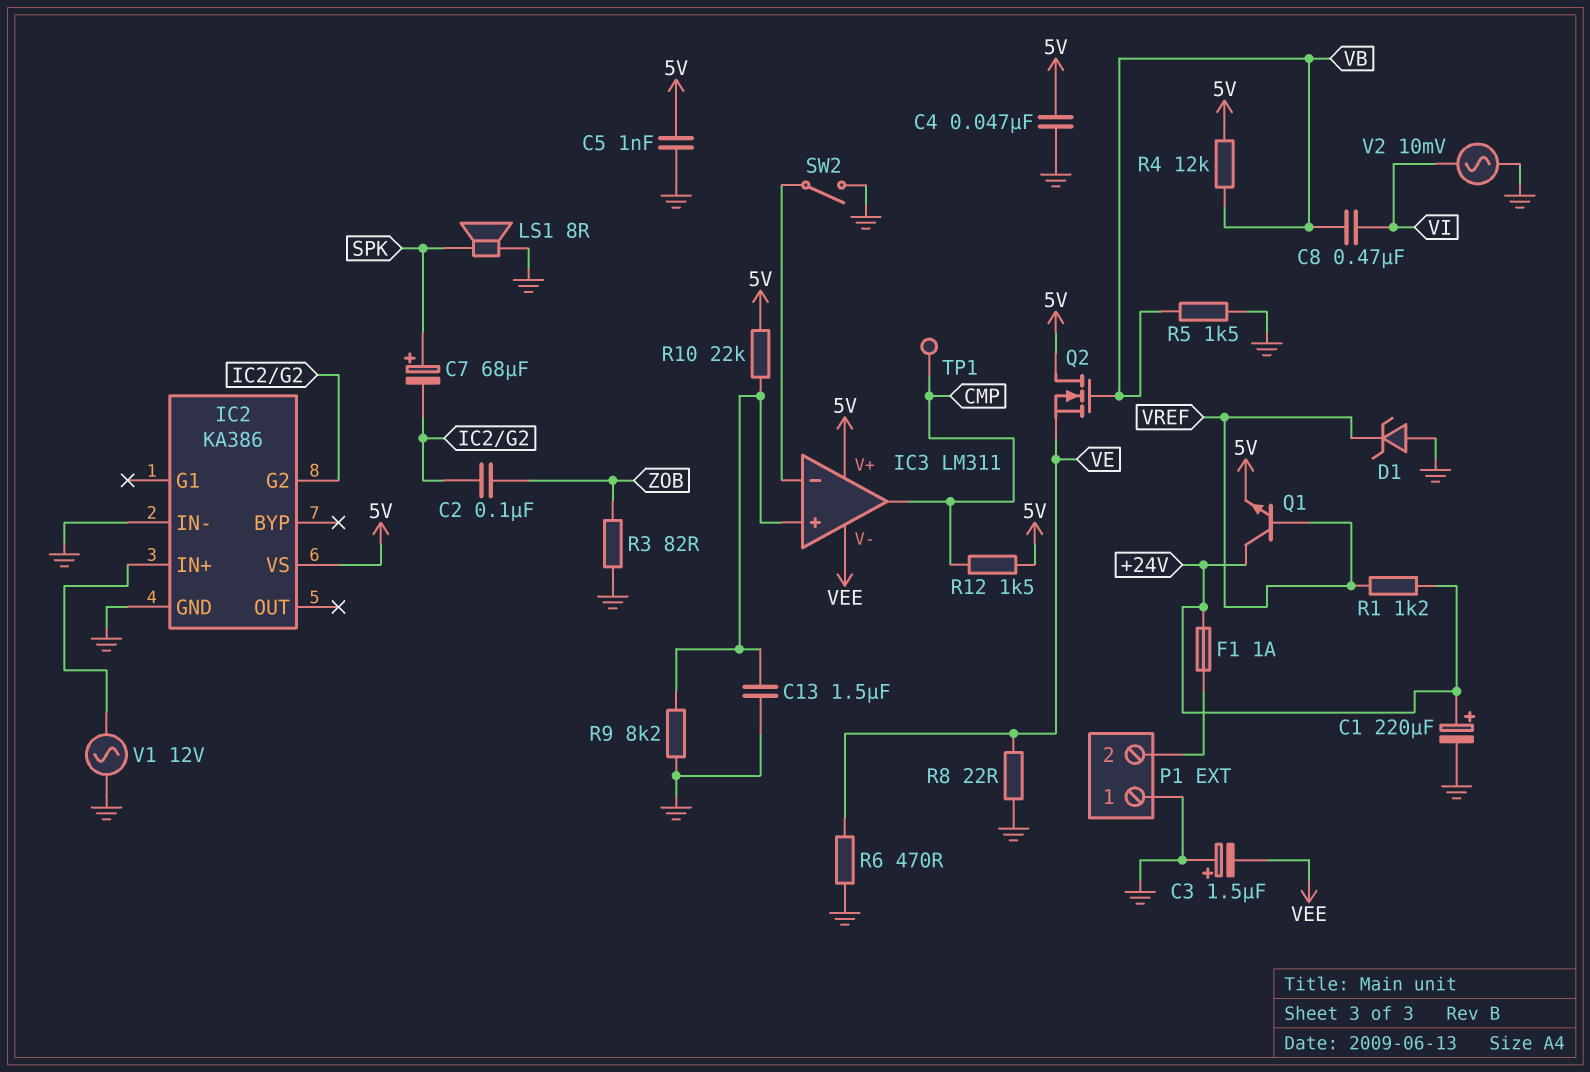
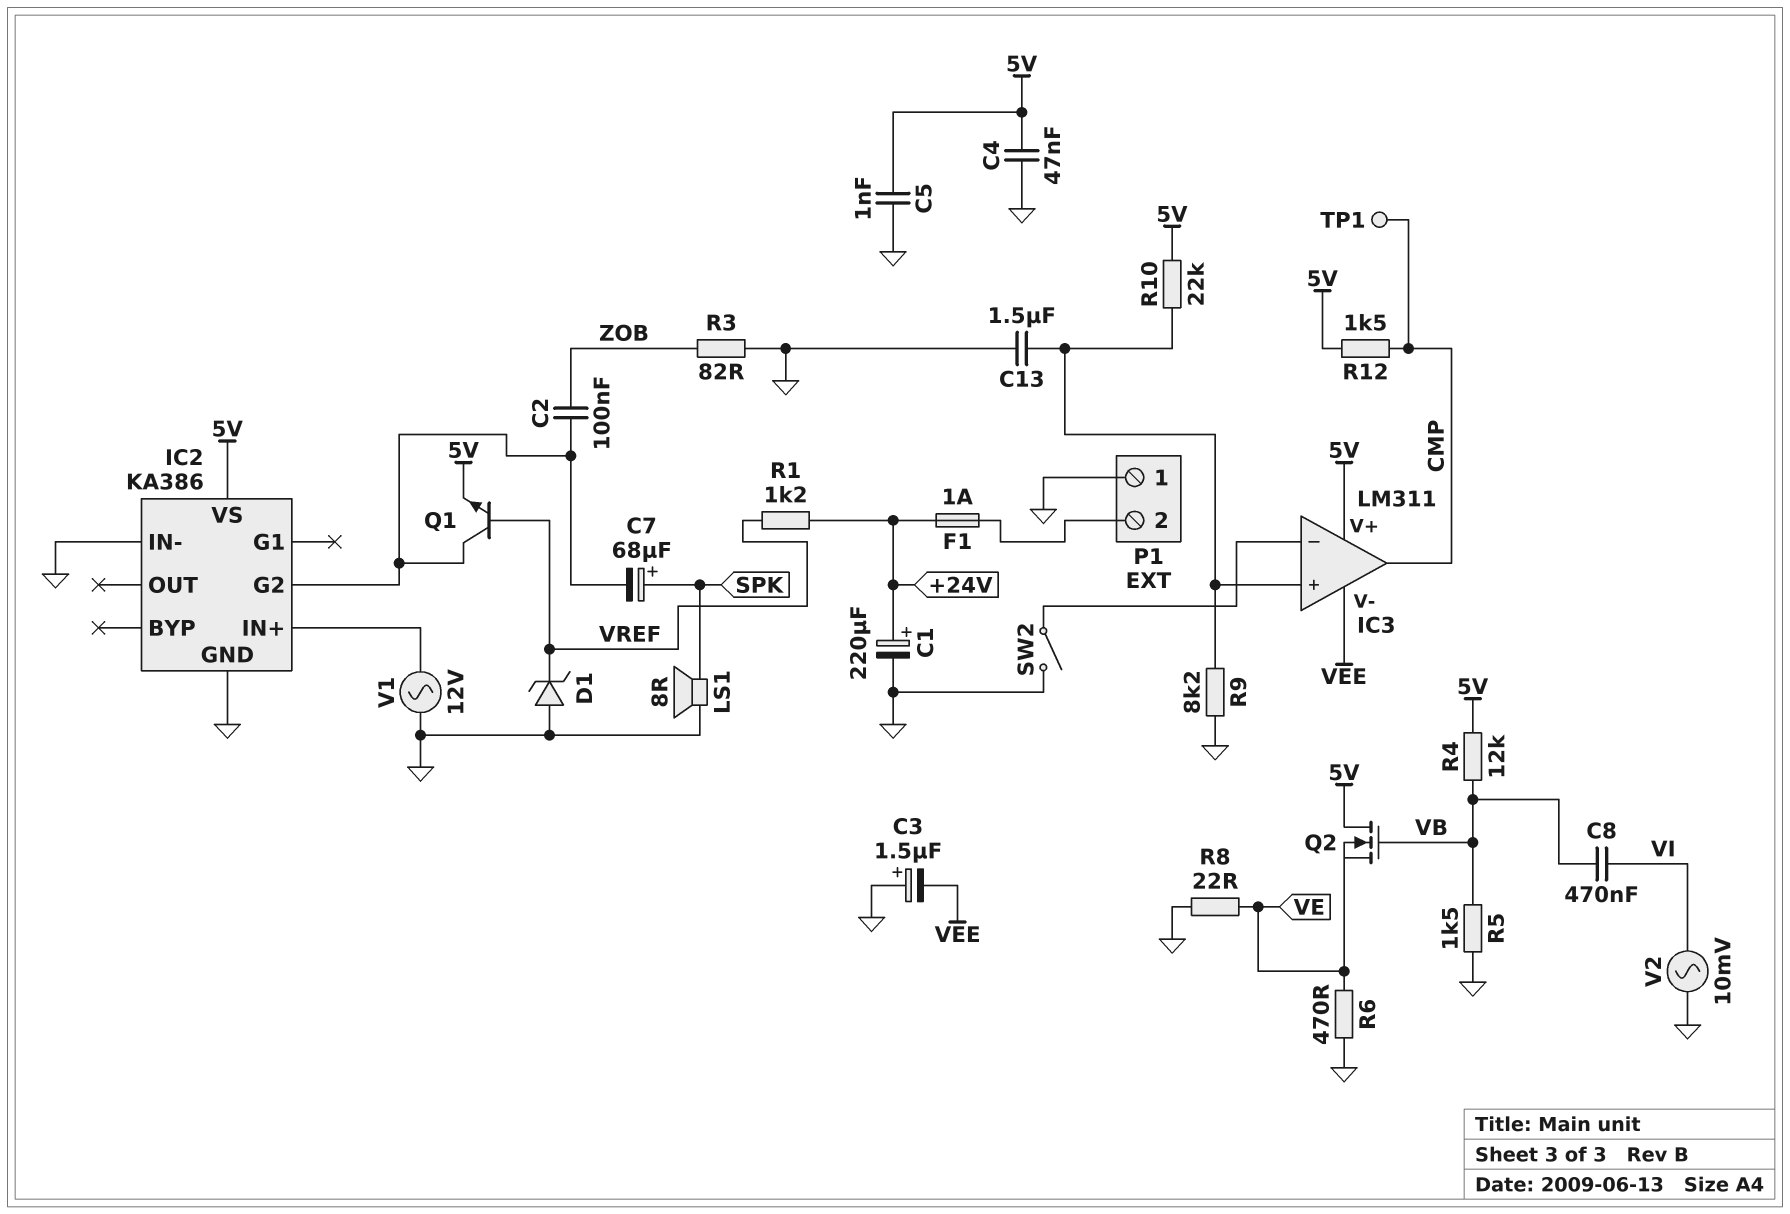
Q1: NPN (B VREF, C +24V, E 5V) -> NPN (B VREF, C IC2/G2, E 5V)

